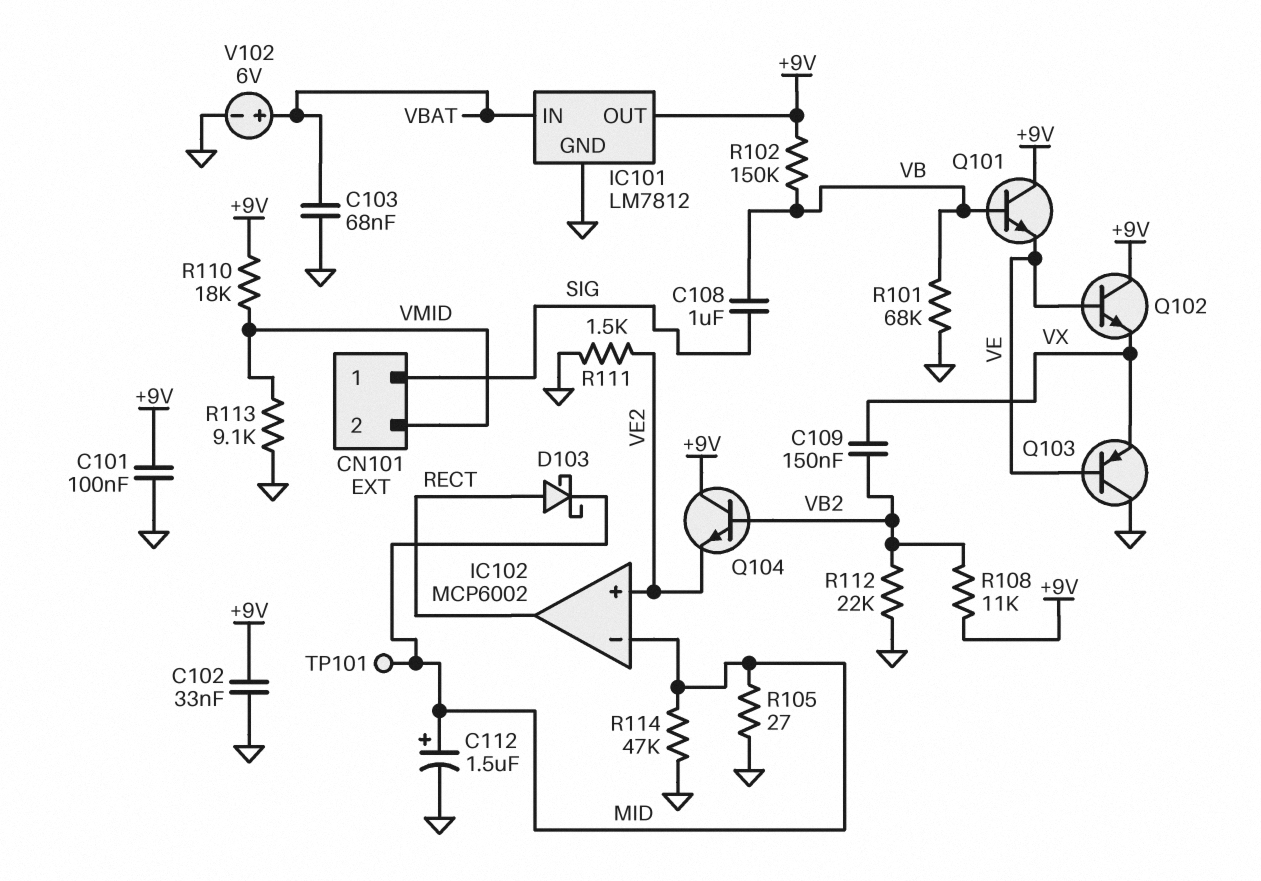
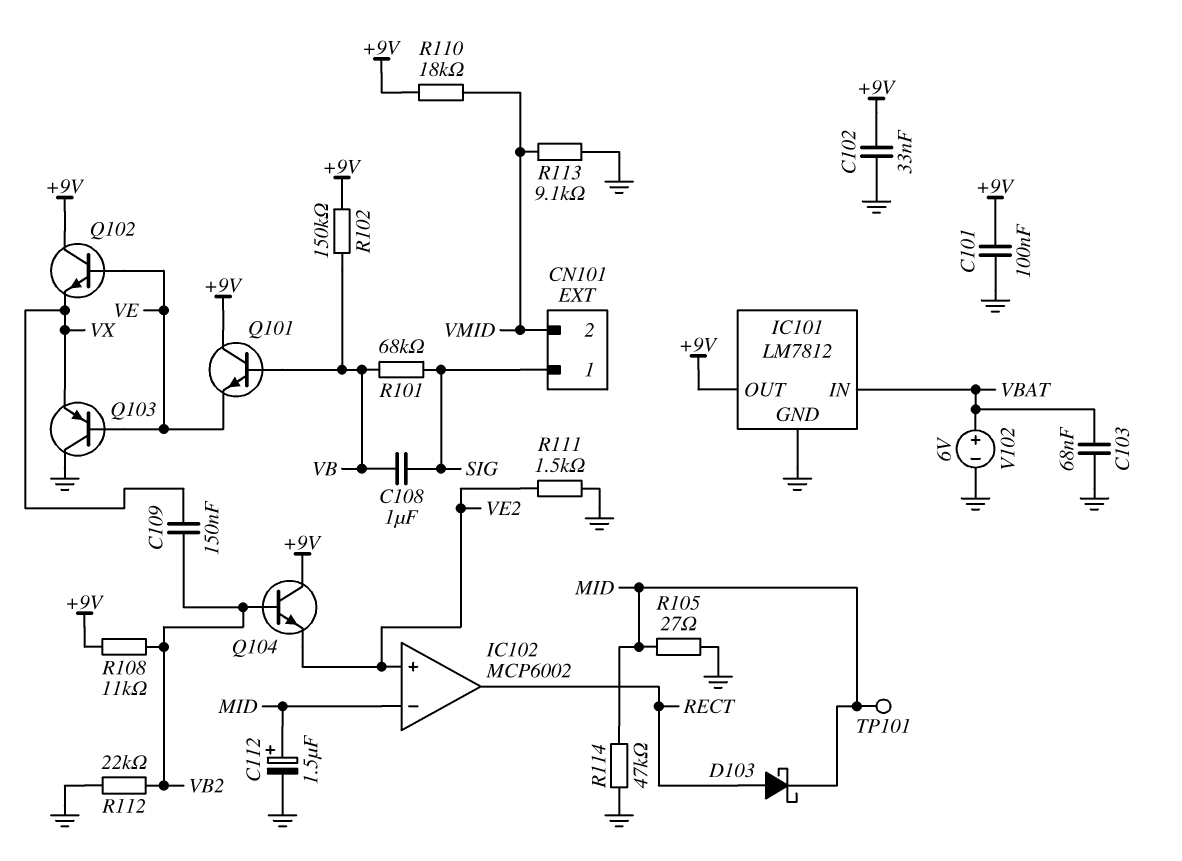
R101: 68k (GND, VB) -> 68k (SIG, VB)

